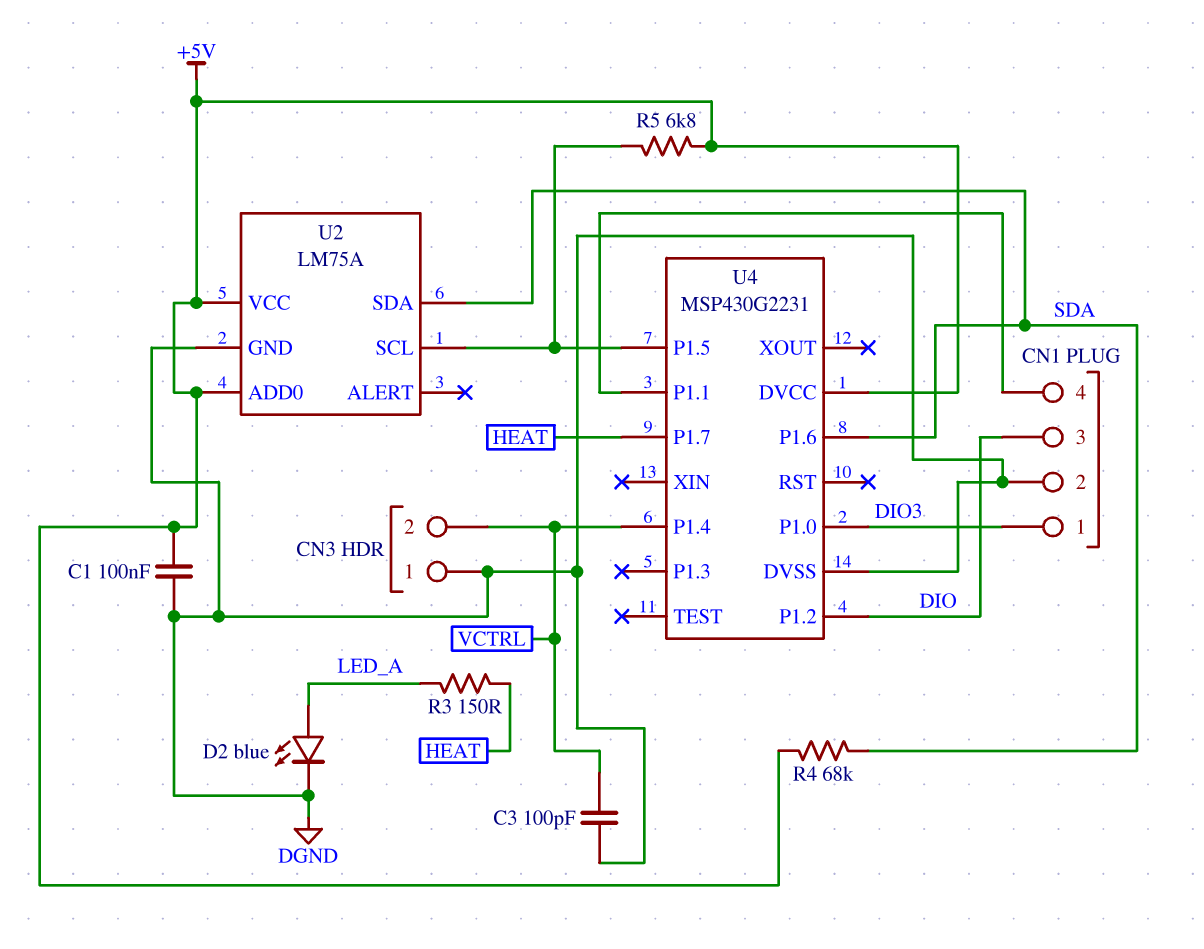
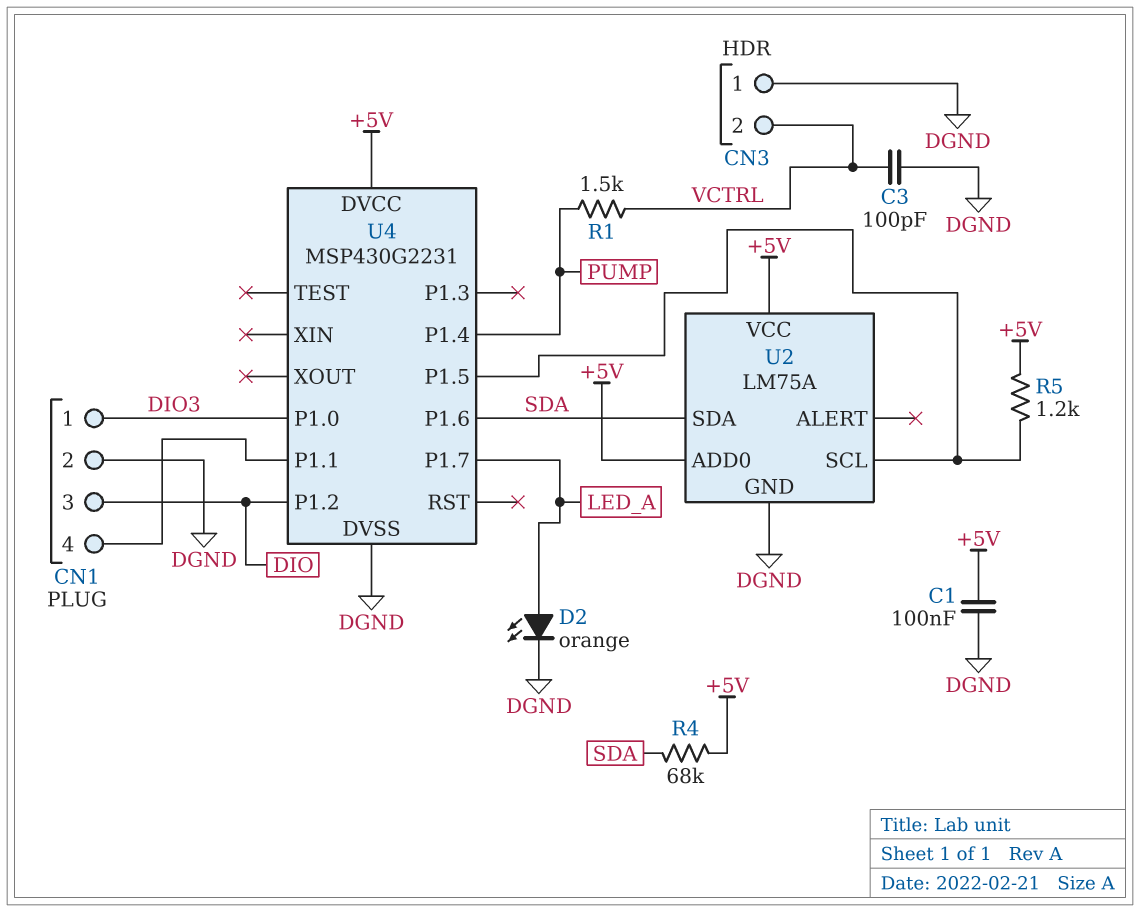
D2: LED blue (A LED_A, K DGND) -> LED orange (A LED_A, K DGND)
R1: none -> 1.5k (PUMP, VCTRL)
R3: 150 (HEAT, LED_A) -> none
R5: 6.8k (+5V, U2/SCL) -> 1.2k (+5V, U2/SCL)
U4 pin P1.4: VCTRL -> PUMP
U4 pin P1.7: HEAT -> LED_A

